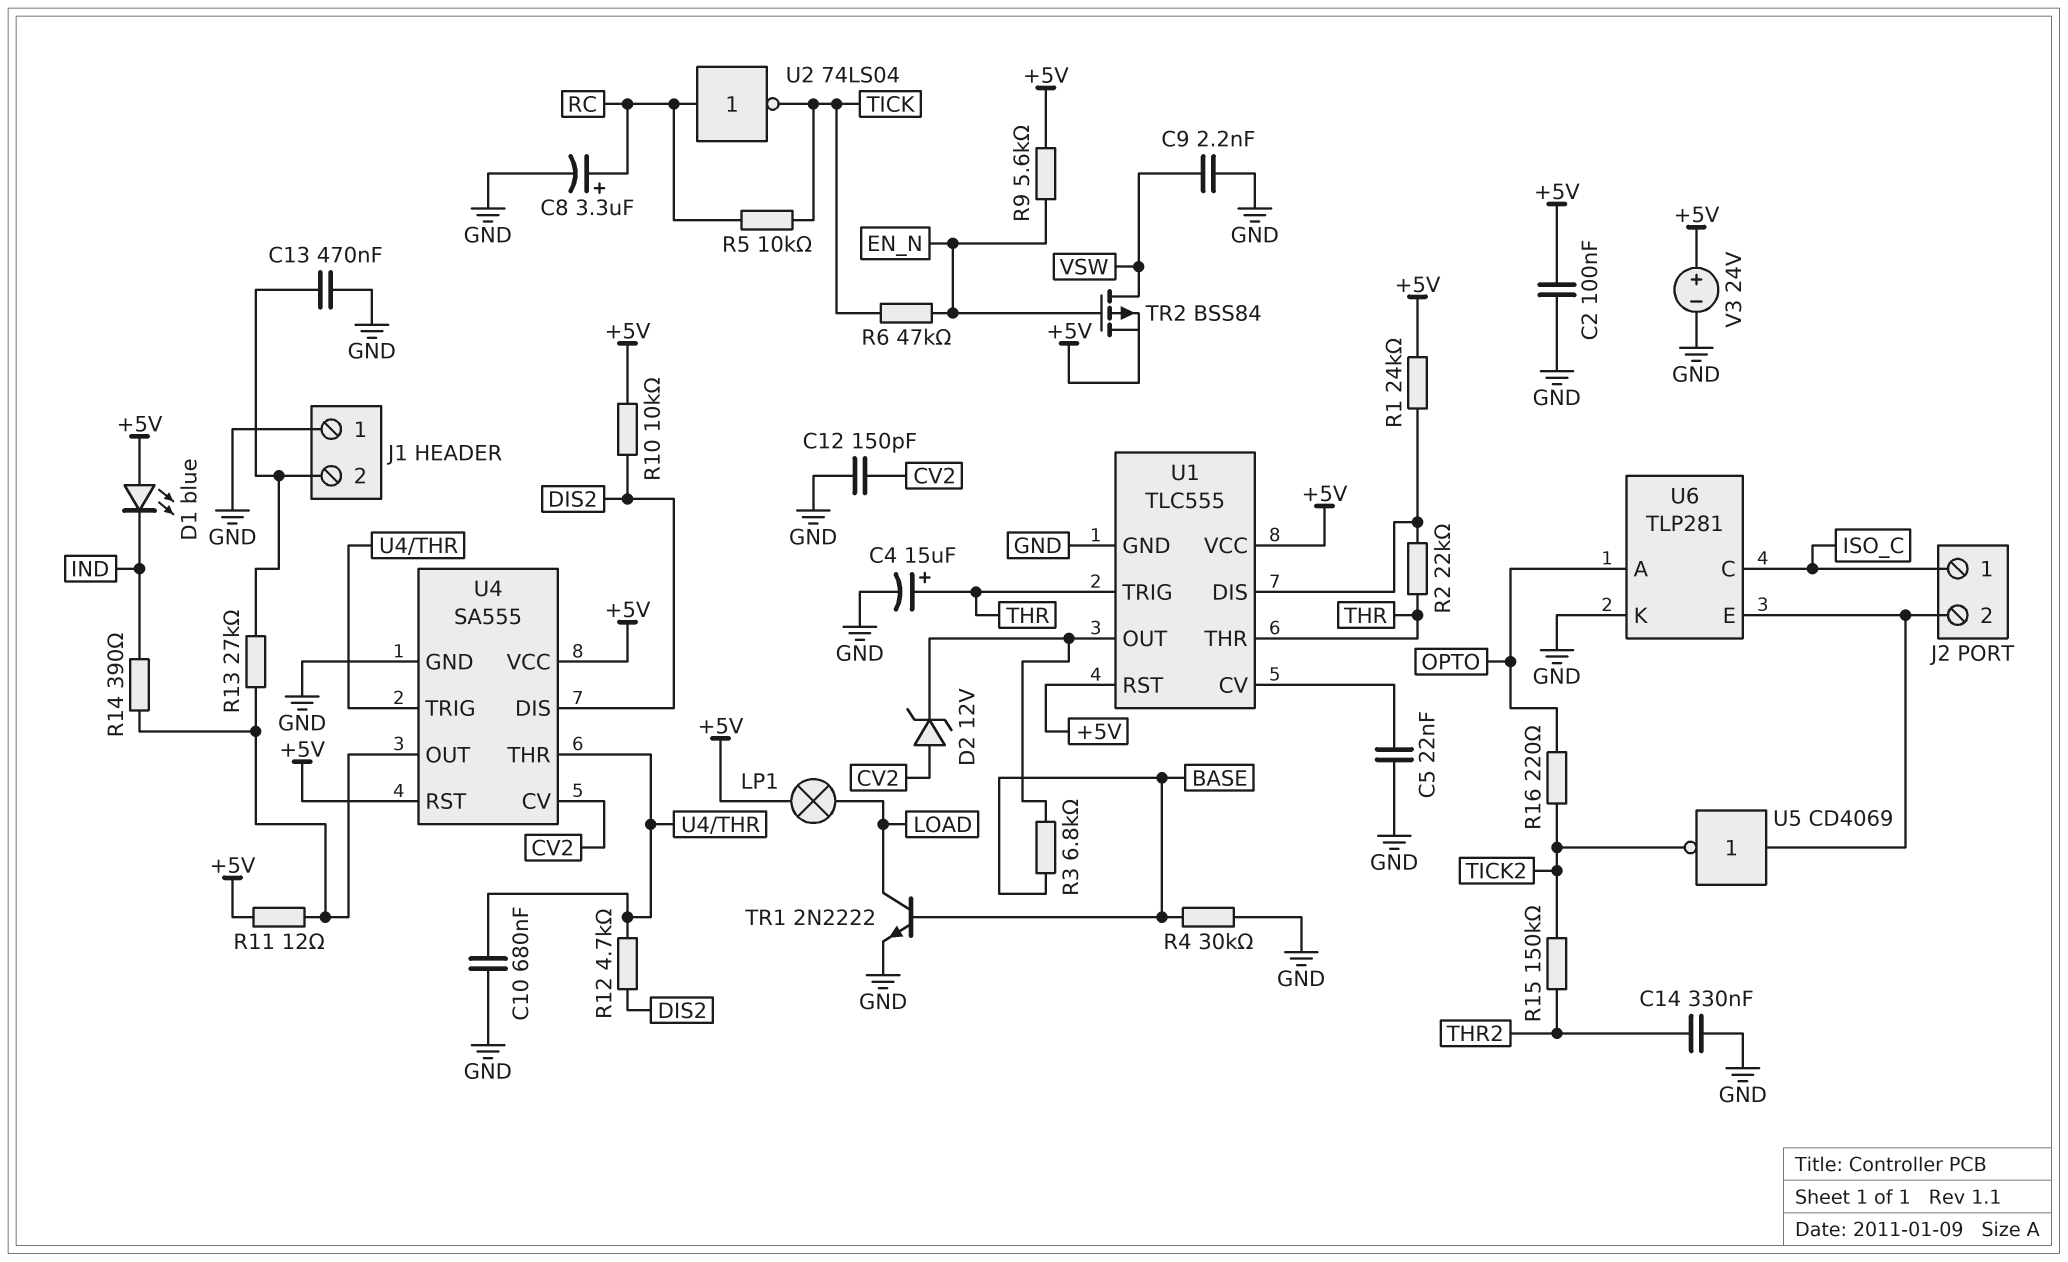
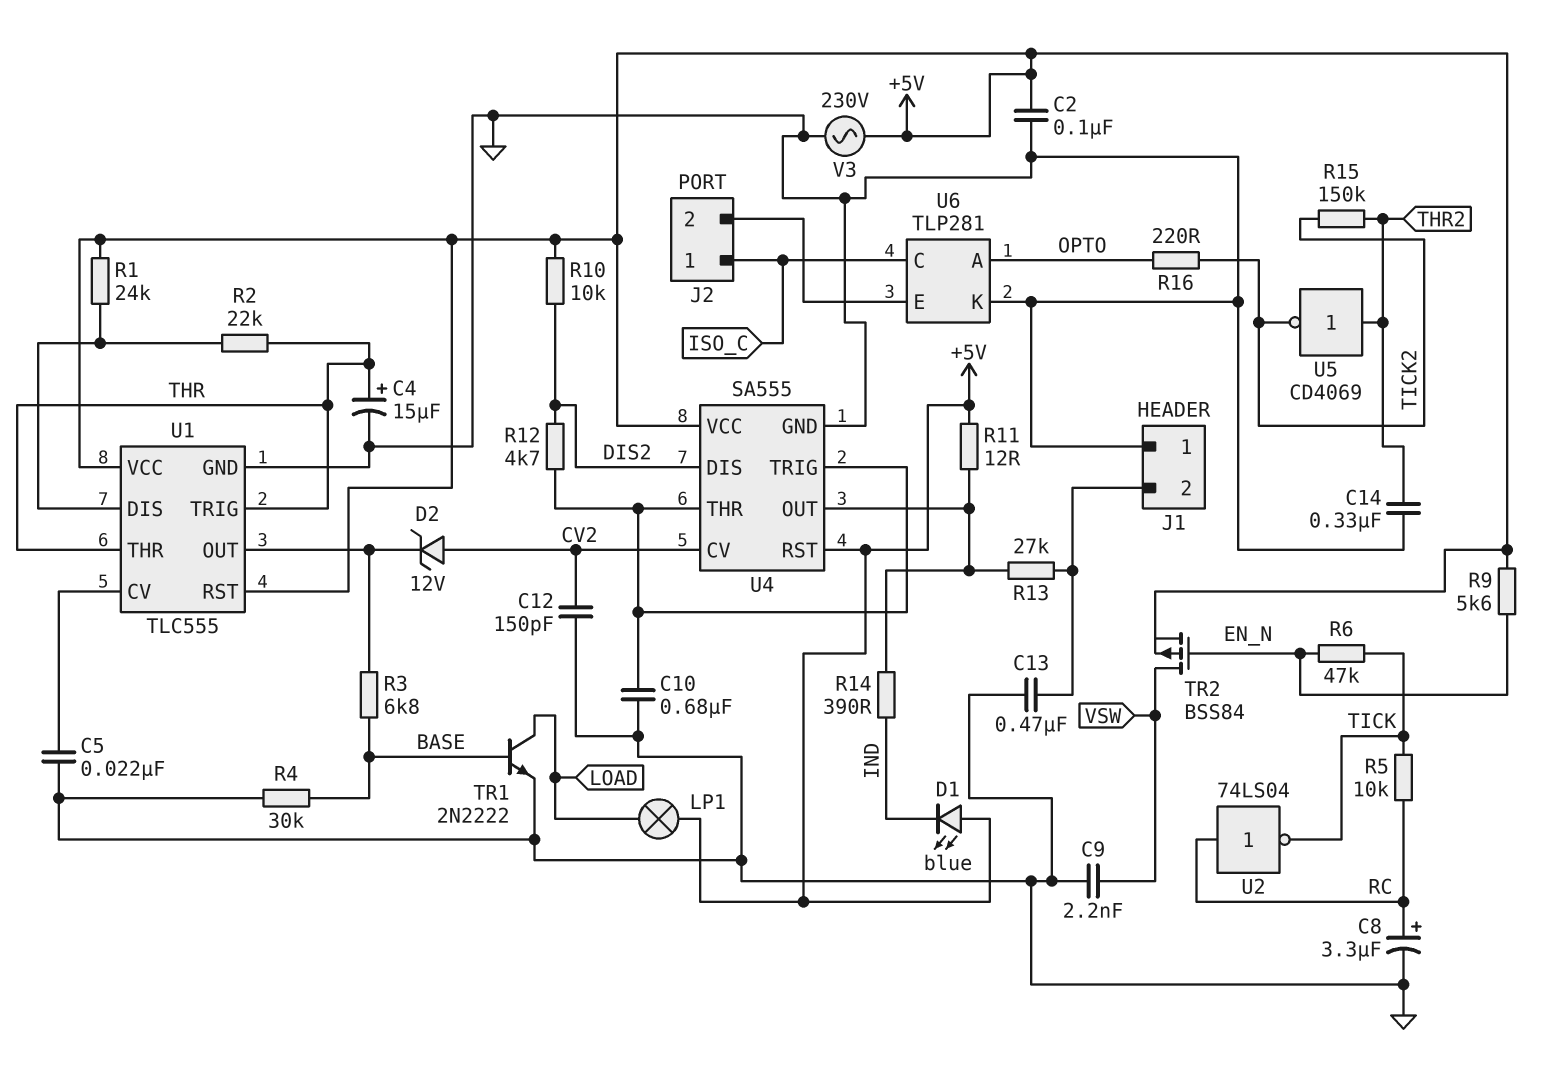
U5: NOT CD4069 (in J2/2, out TICK2) -> NOT CD4069 (in THR2, out TICK2)
V3: 24V (plus +5V, minus GND) -> AC 230V (+5V, GND)

